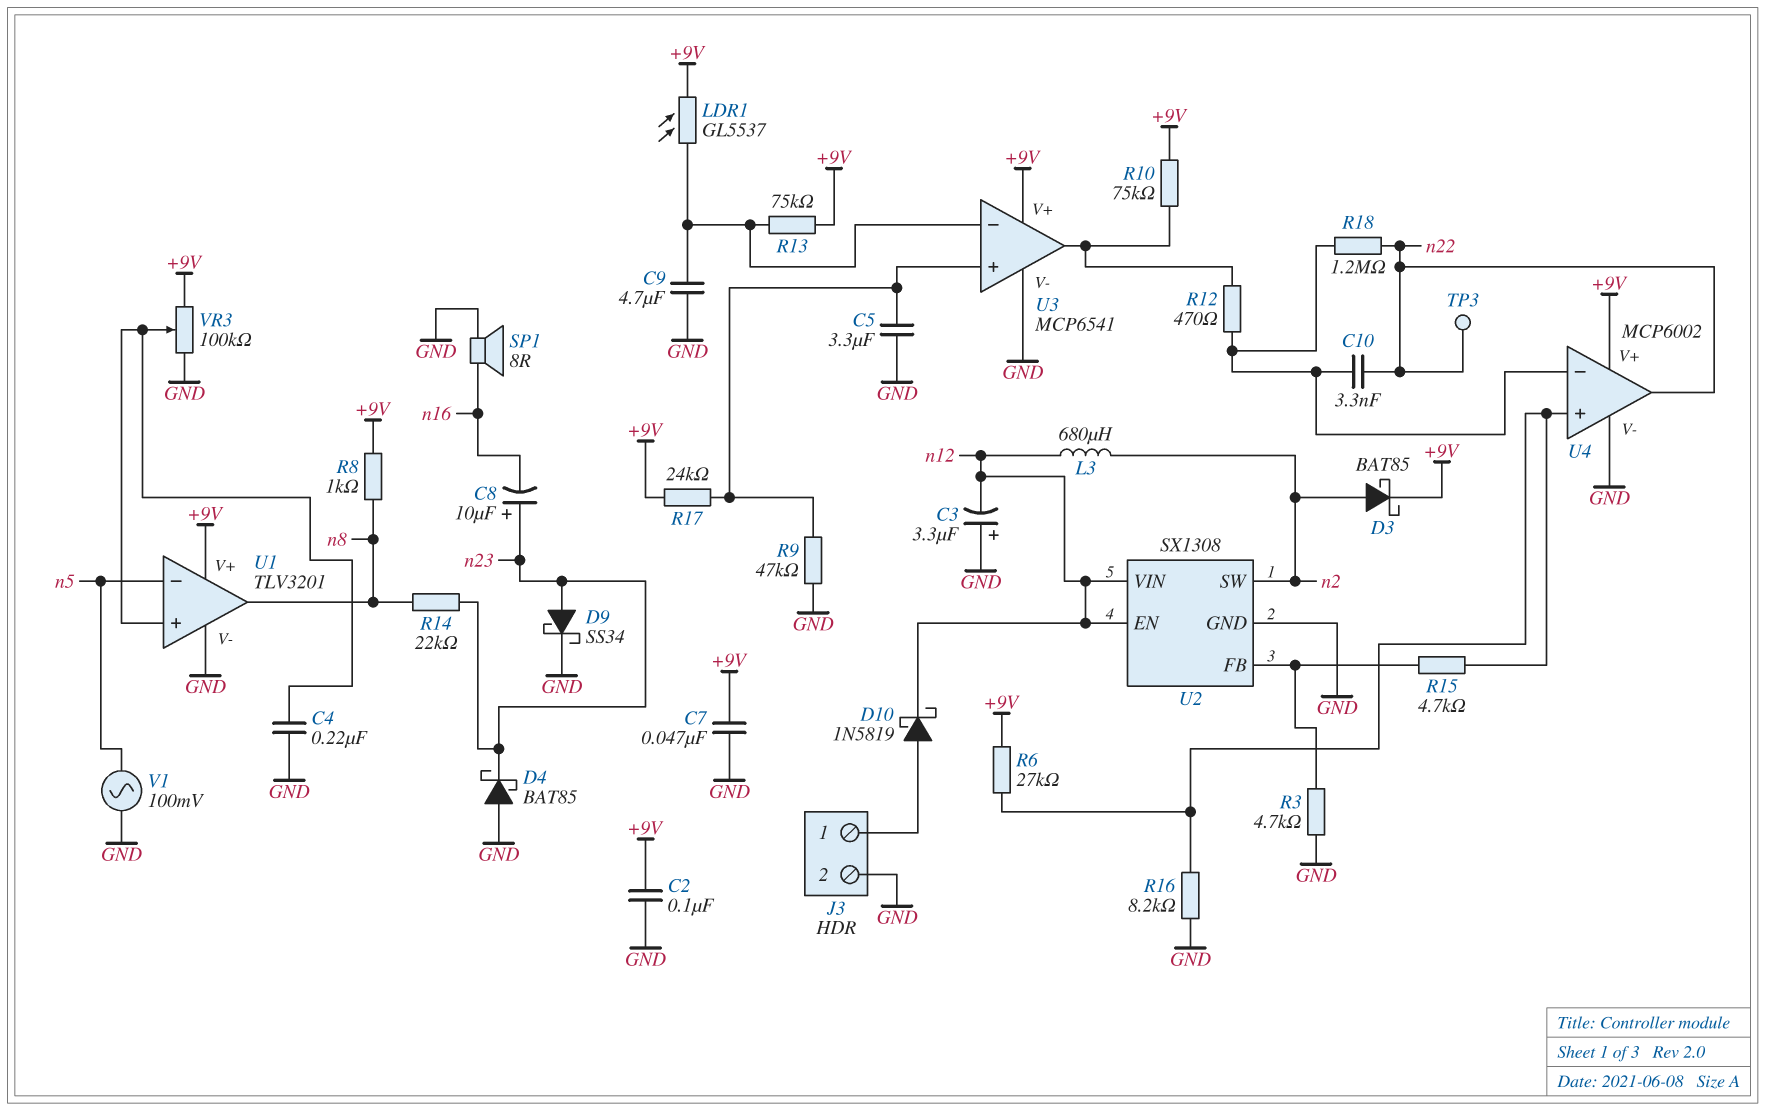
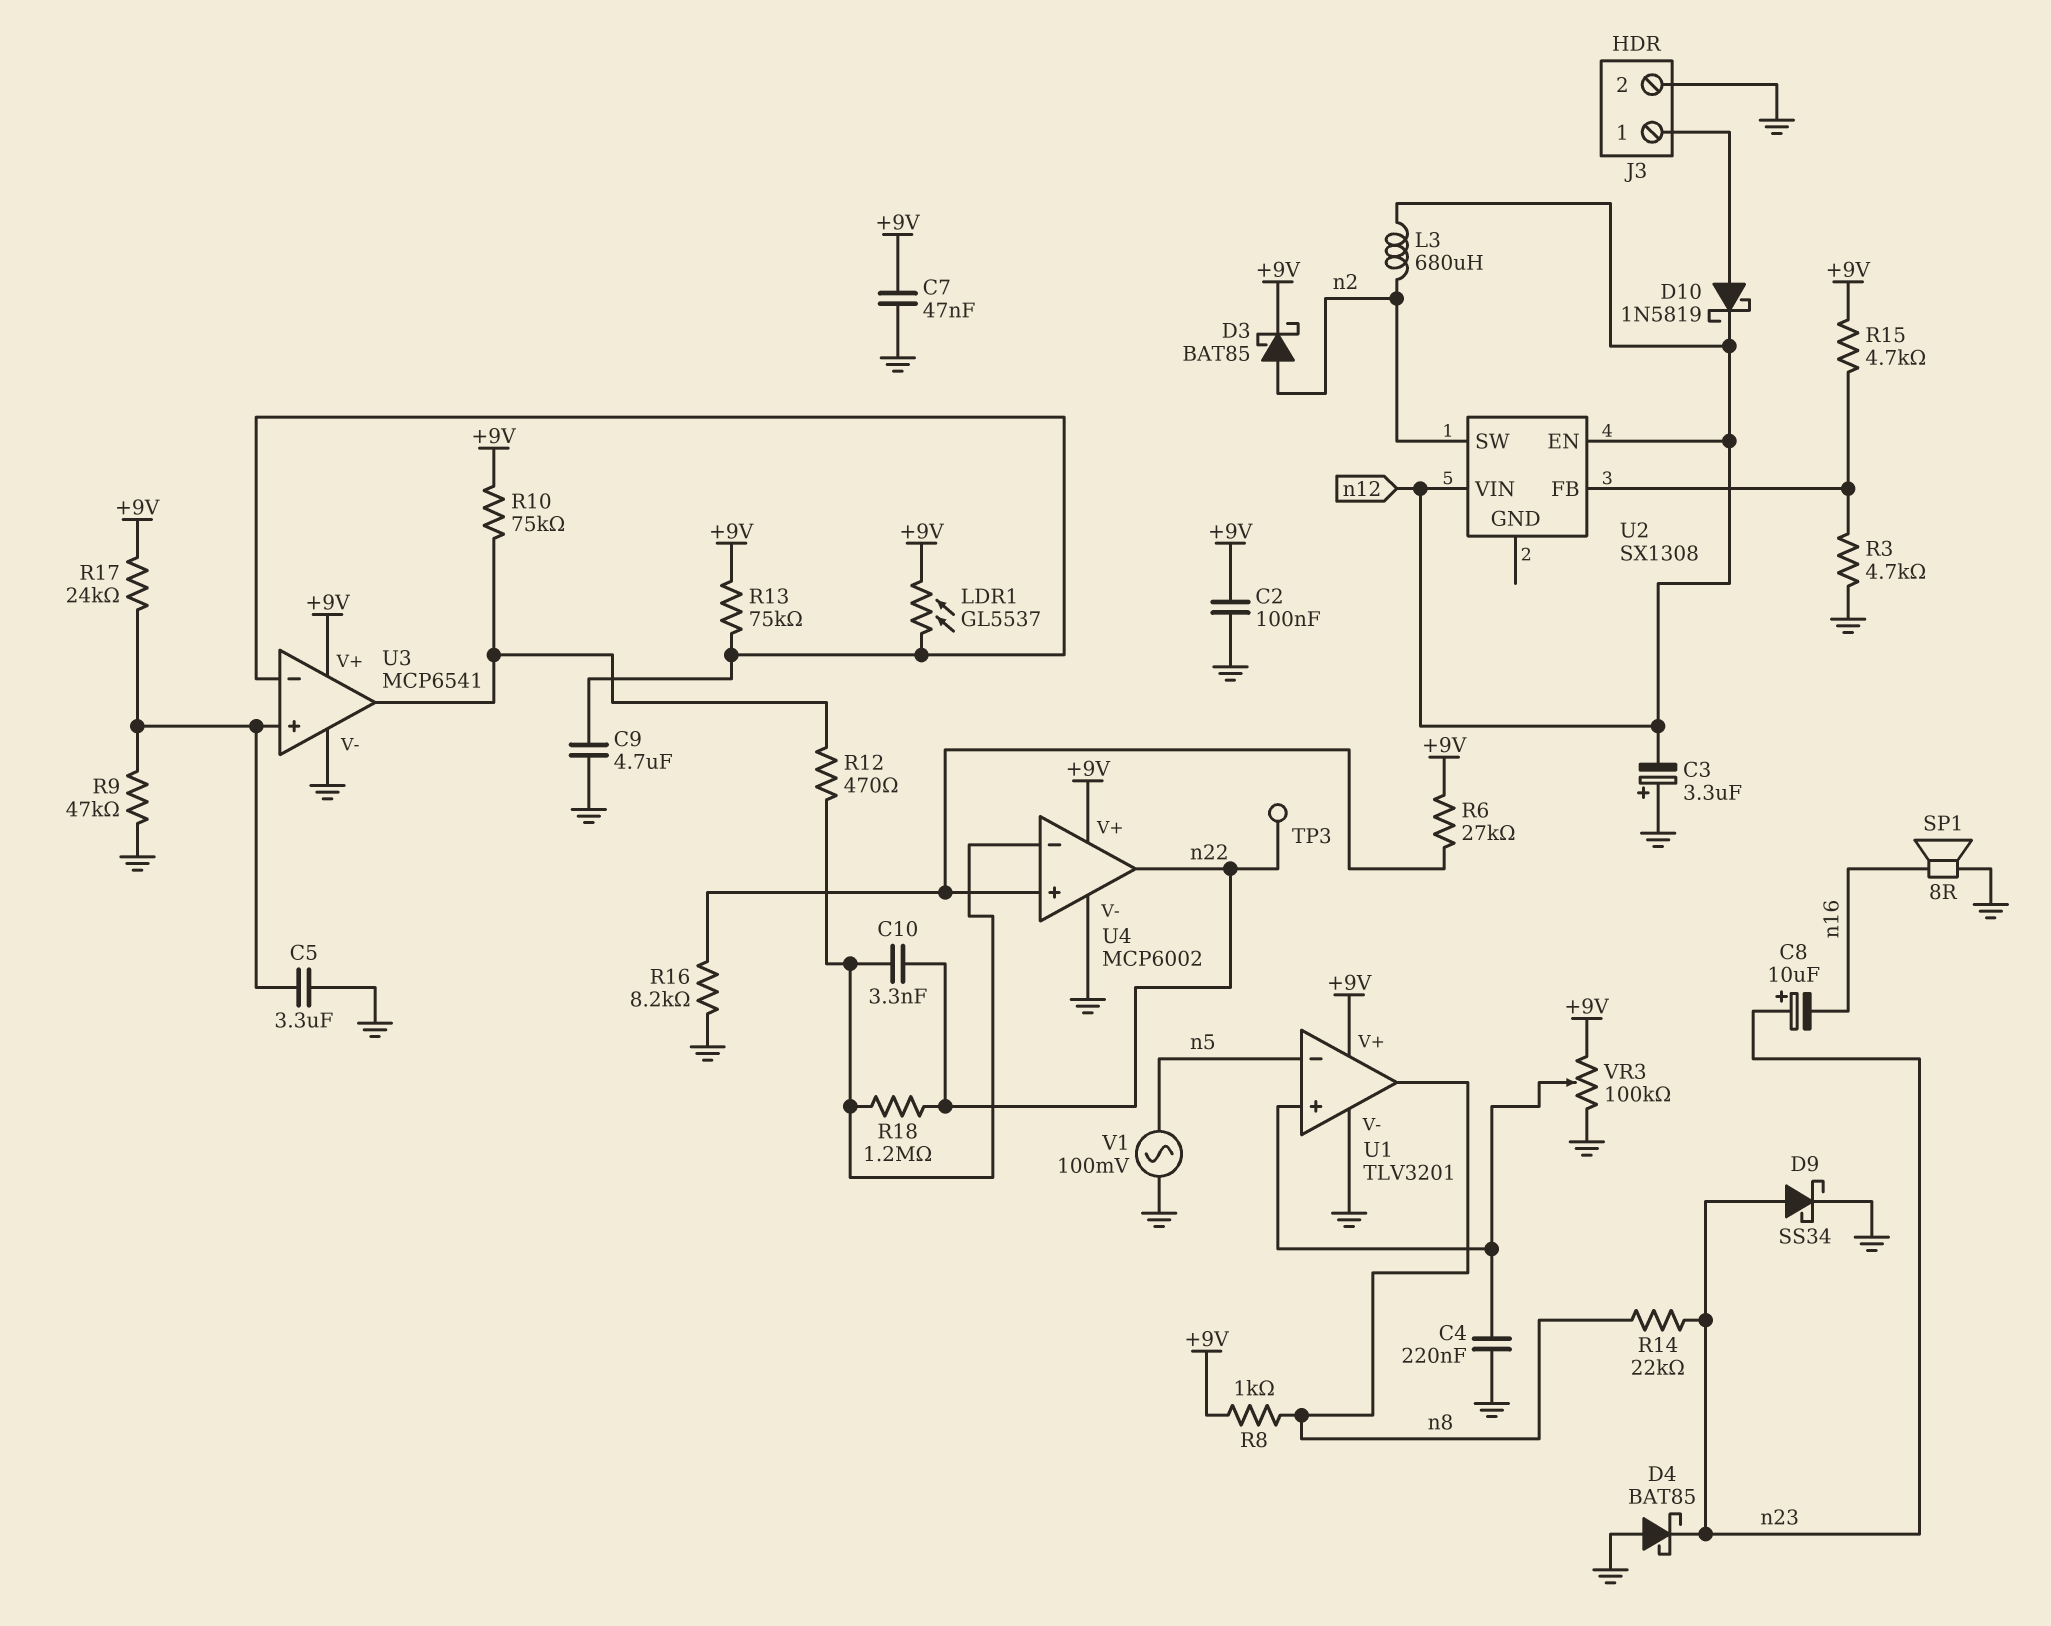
R15: 4.7k (U2/FB, U4/in+) -> 4.7k (+9V, U2/FB)
U2 pin GND: GND -> none

